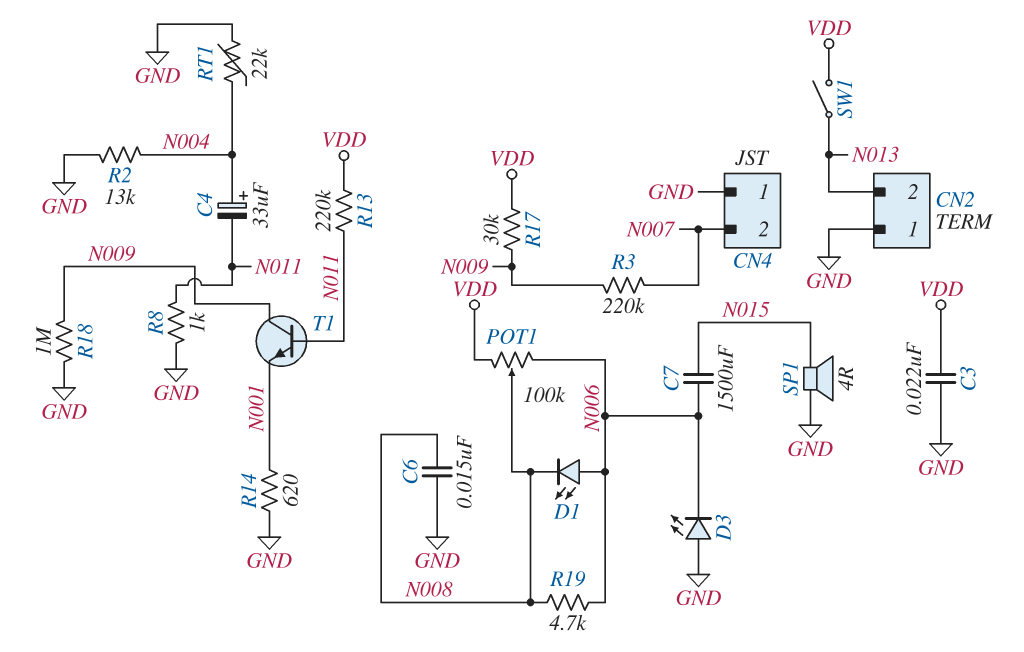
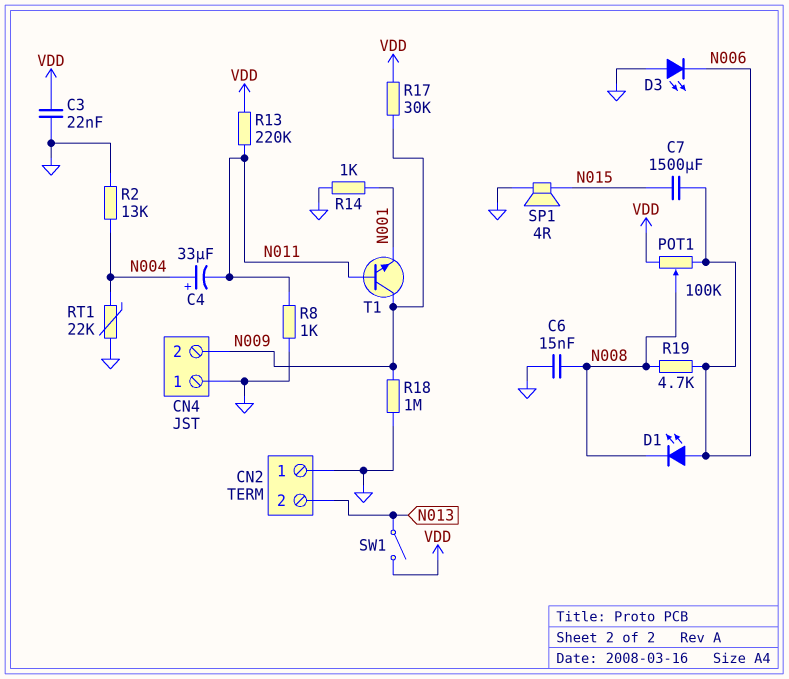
CN4 pin 2: N007 -> N009
R3: 220k (N007, N009) -> none
R14: 620 (GND, N001) -> 1k (GND, N001)

